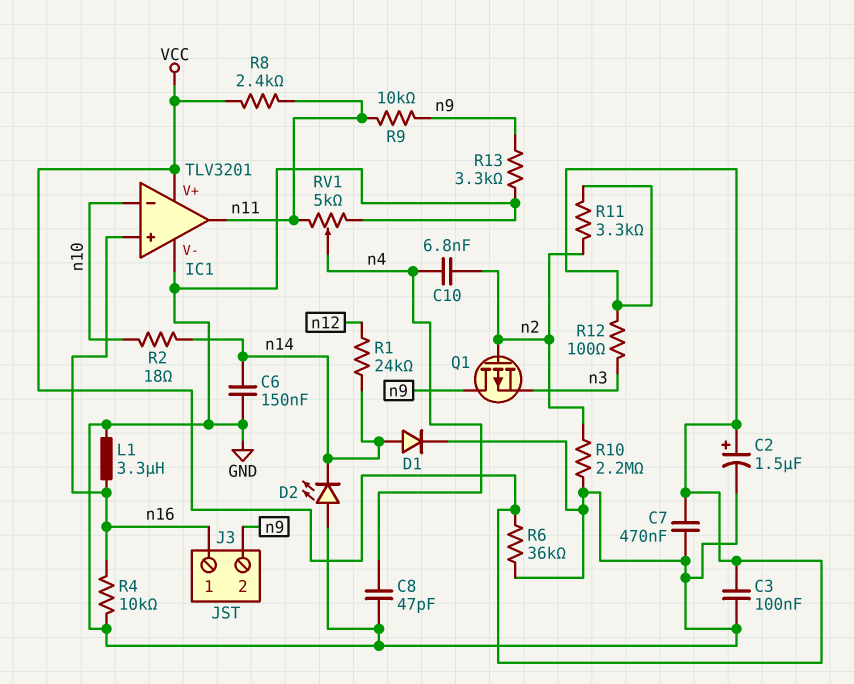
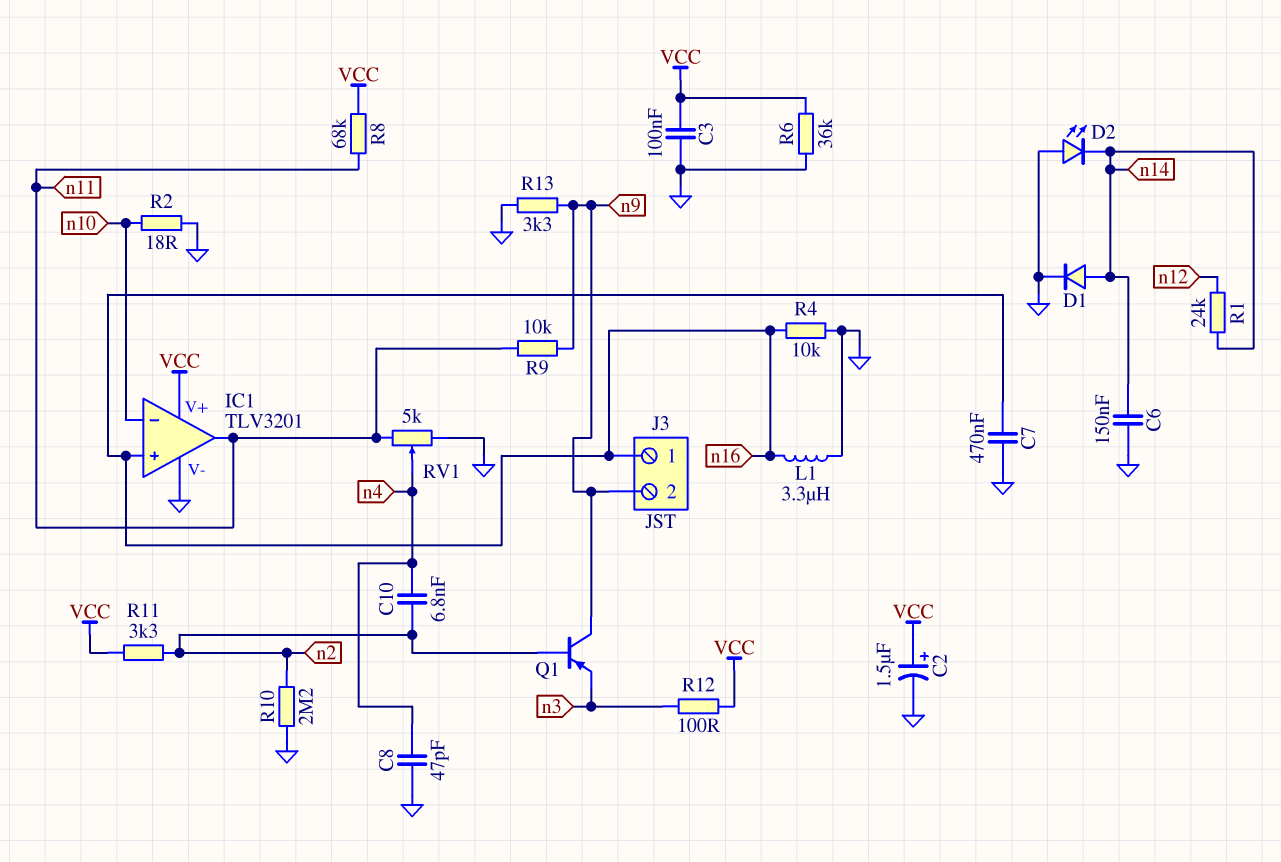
C7: 470nF (GND, VCC) -> 470nF (GND, n16)
Q1: PMOS (G n2, D n9, S n3) -> PNP (B n2, C n9, E n3)
R2: 18 (n10, n14) -> 18 (GND, n10)
R8: 2.4k (VCC, n11) -> 68k (VCC, n11)

